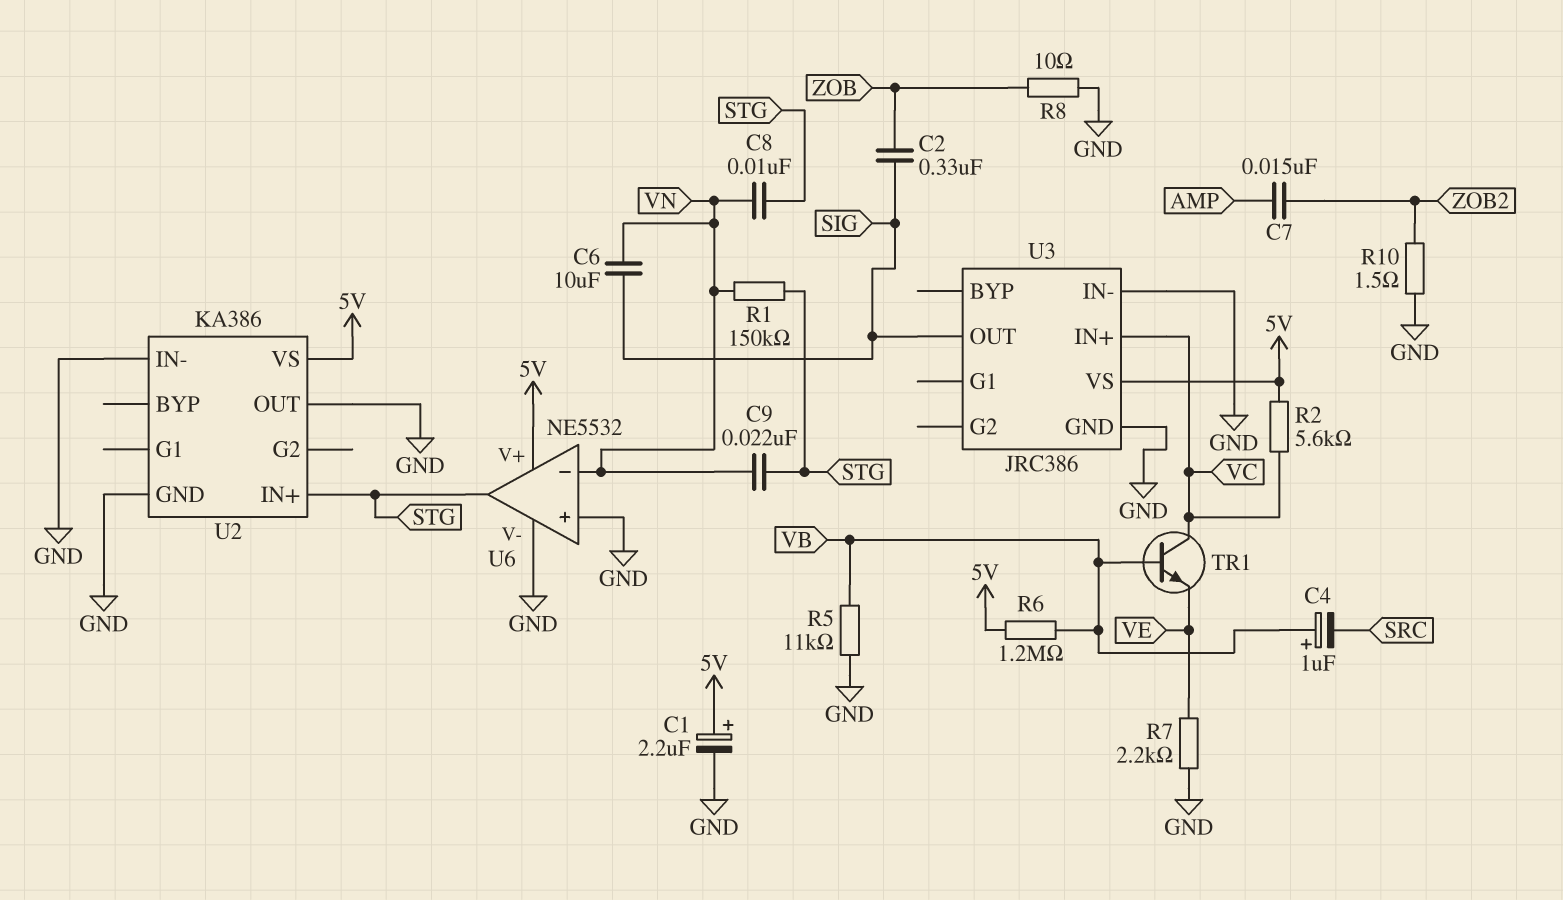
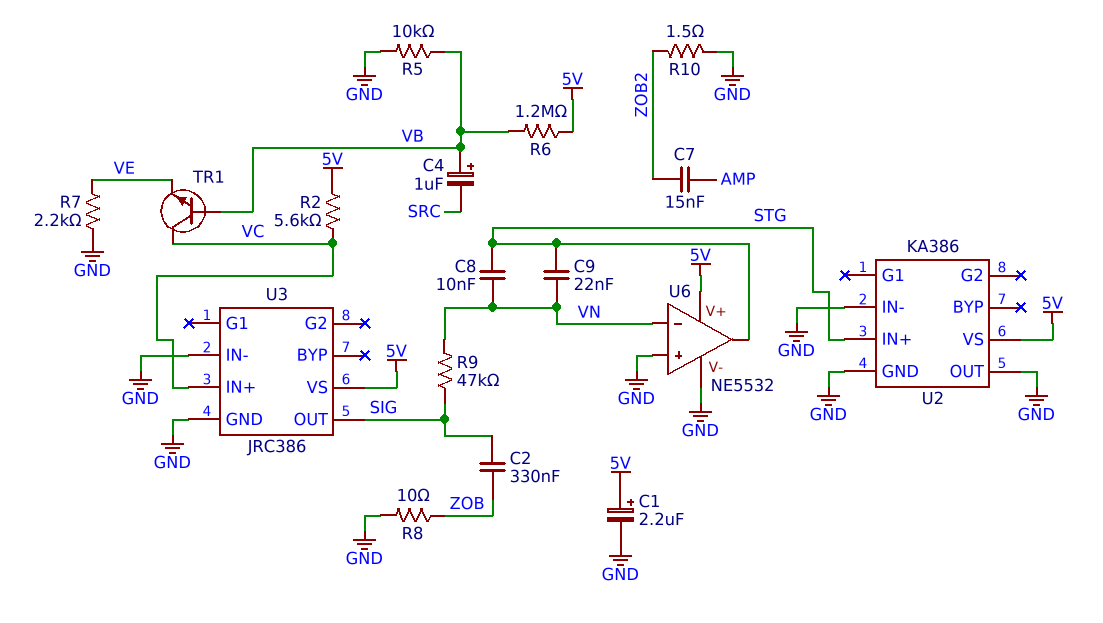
C6: 10uF (SIG, VN) -> none
R1: 150k (STG, VN) -> none
R5: 11k (GND, VB) -> 10k (GND, VB)
R9: none -> 47k (SIG, VN)

